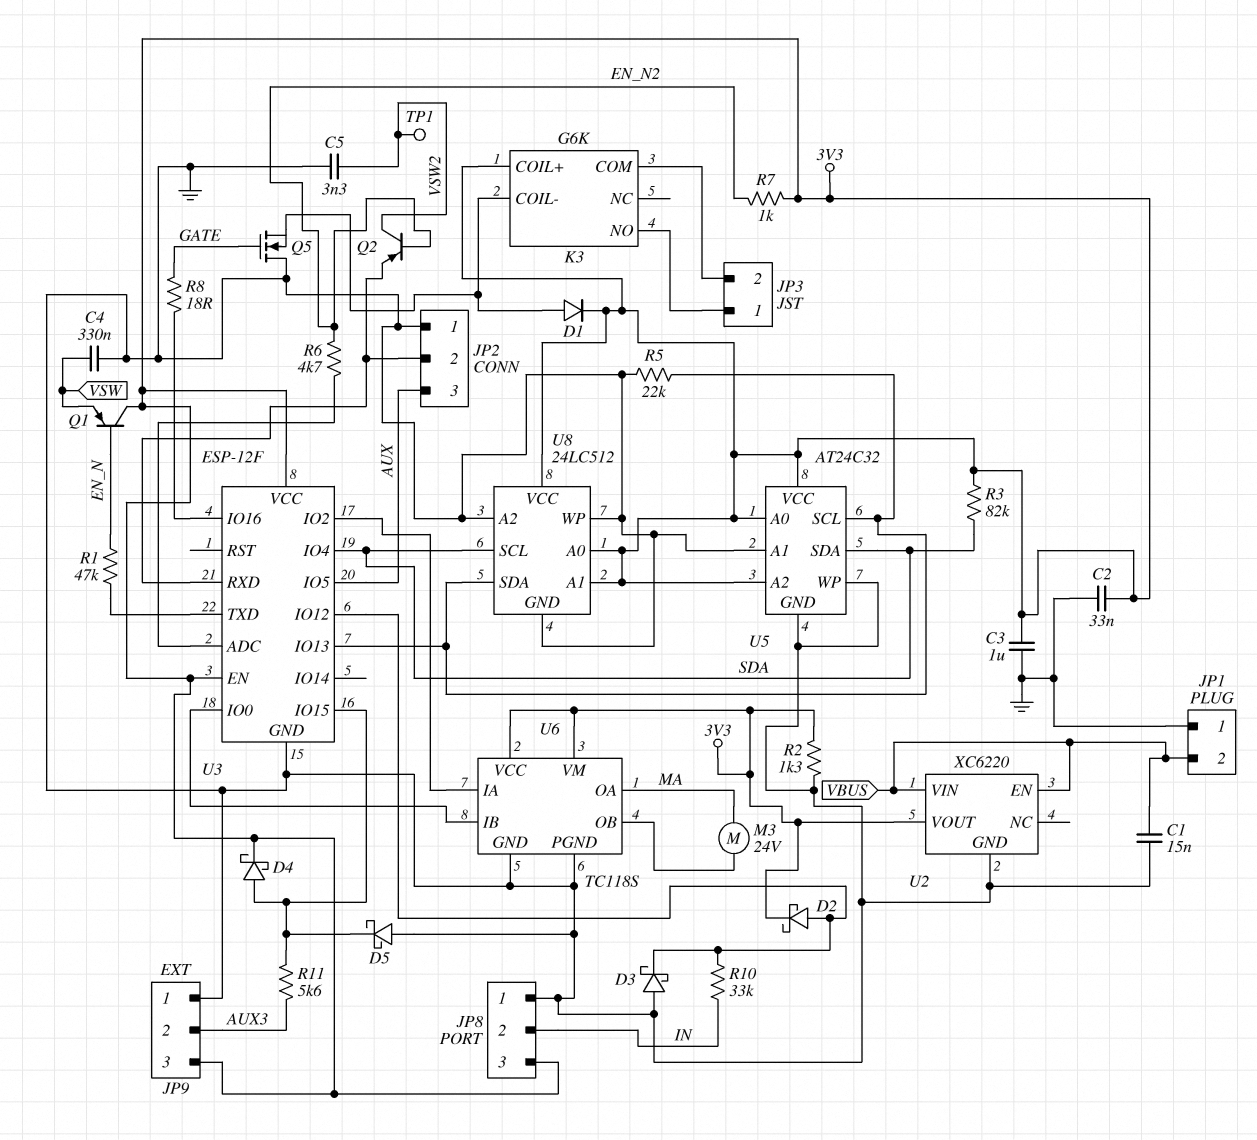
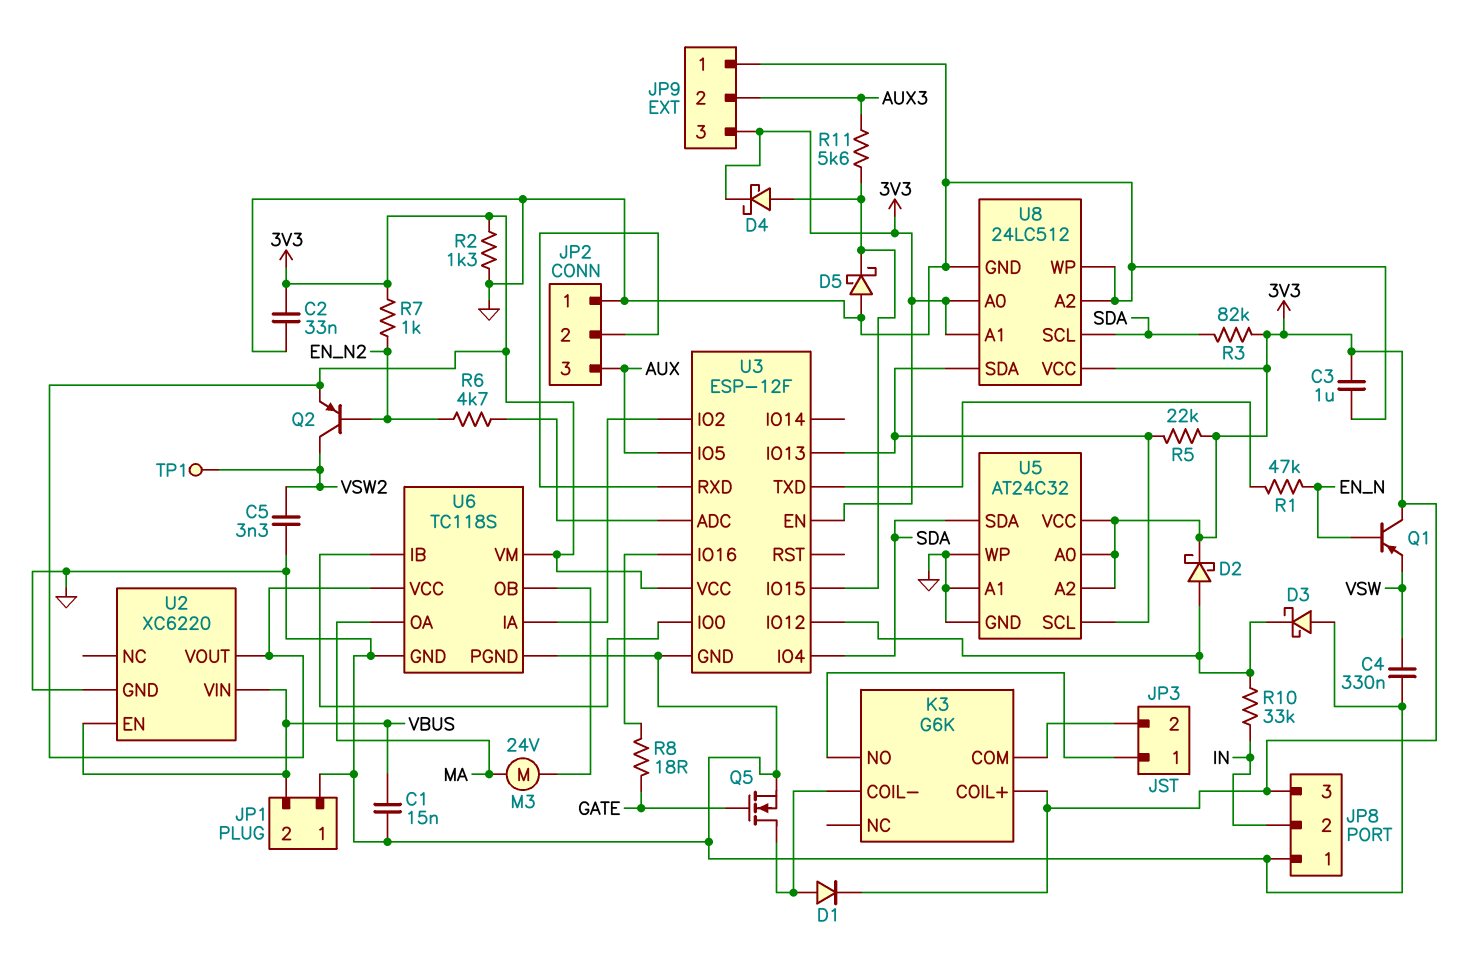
Q2: PNP (B EN_N2, C VSW2, E JP2/2) -> PNP (B EN_N2, C VSW2, E 3V3)
Q5: NMOS (G GATE, D GND, S K3/COIL-) -> NMOS (G GATE, D K3/COIL-, S GND)
R5: 22k (GND, U3/IO13) -> 22k (3V3, U3/IO13)

